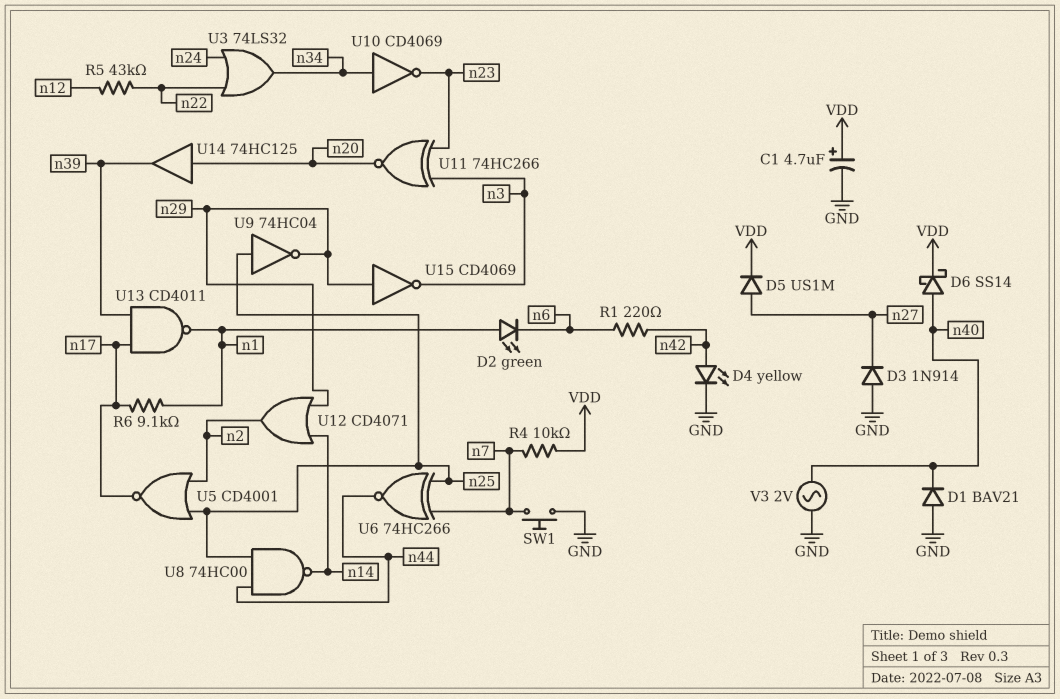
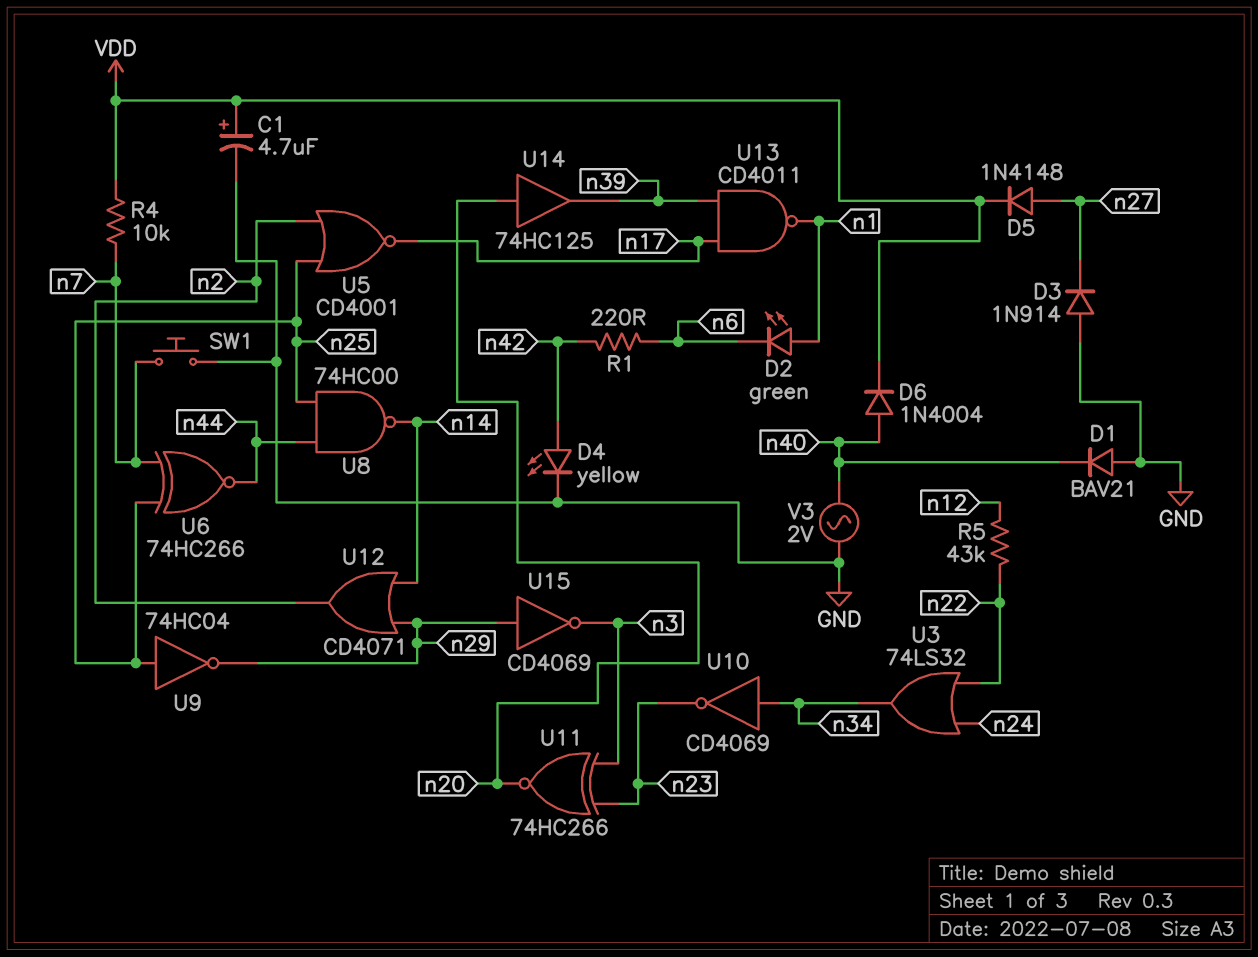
D5: diode US1M (A n27, K VDD) -> diode 1N4148 (A n27, K VDD)
D6: schottky SS14 (A n40, K VDD) -> diode 1N4004 (A n40, K VDD)
R6: 9.1k (n1, n17) -> none

